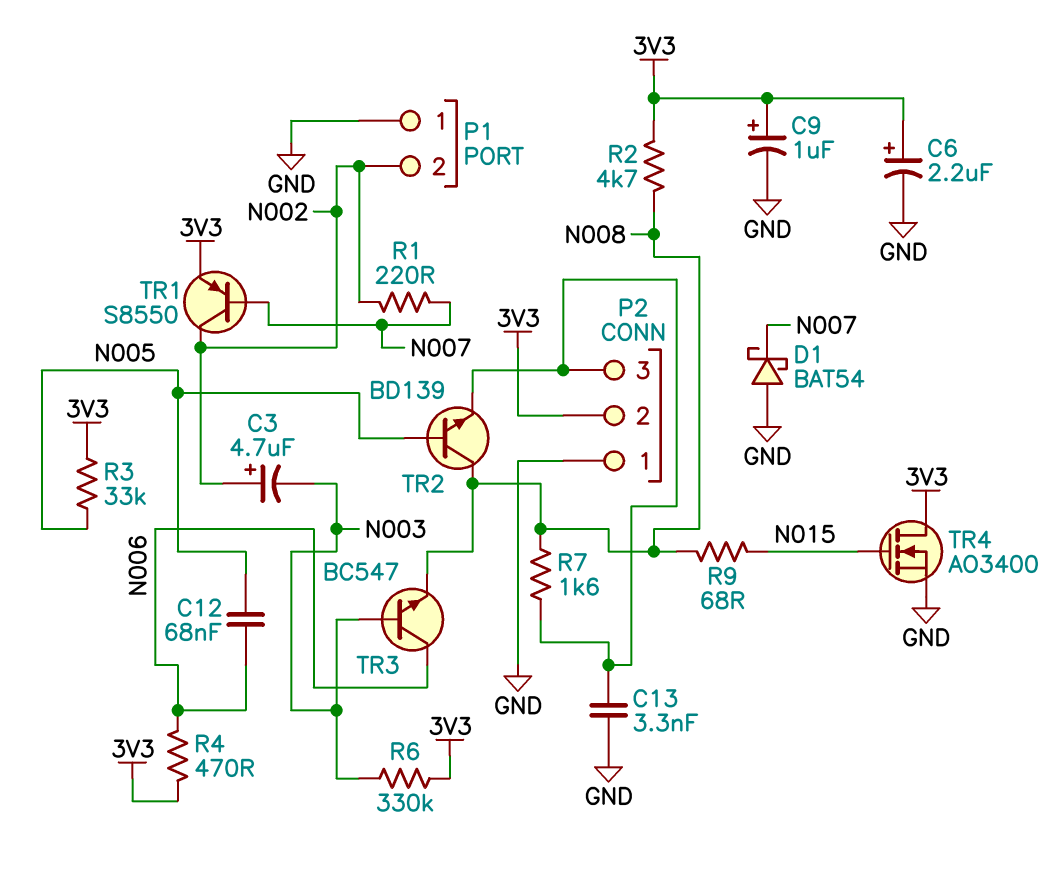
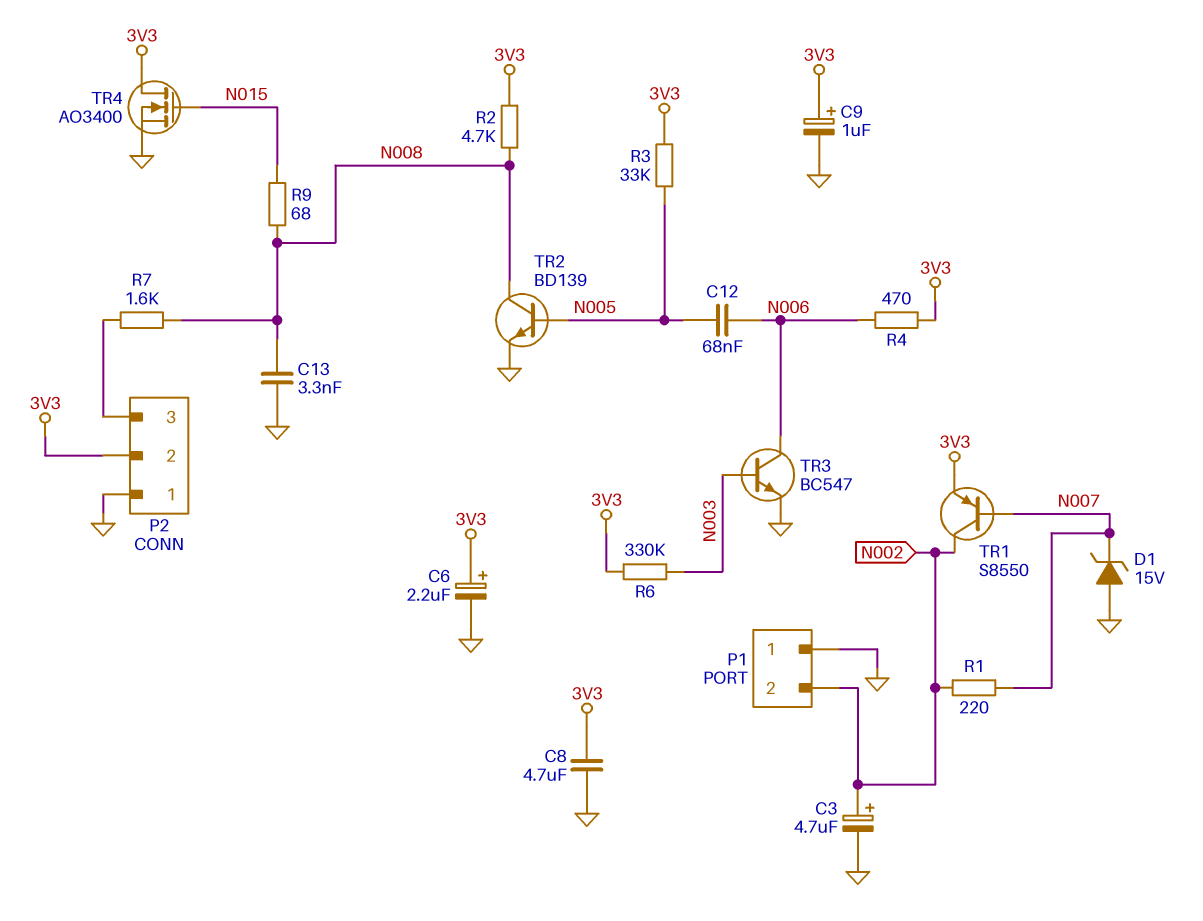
C3: 4.7uF (plus N002, minus N003) -> 4.7uF (plus N002, minus GND)
C8: none -> 4.7uF (3V3, GND)
C13: 3.3nF (GND, P2/3) -> 3.3nF (GND, N008)
D1: schottky BAT54 (A GND, K N007) -> zener 15V (A GND, K N007)
TR2: NPN BD139 (B N005, C N008, E P2/3) -> NPN BD139 (B N005, C N008, E GND)
TR3: NPN BC547 (B N003, C N006, E N008) -> NPN BC547 (B N003, C N006, E GND)

